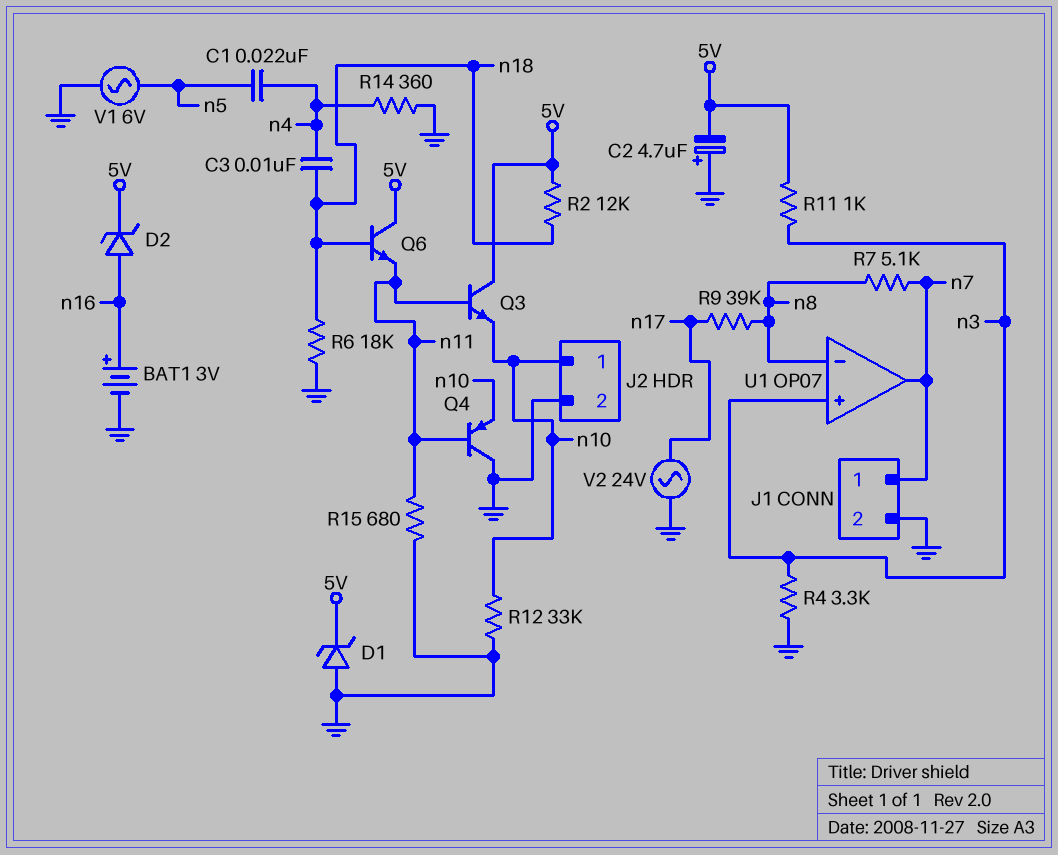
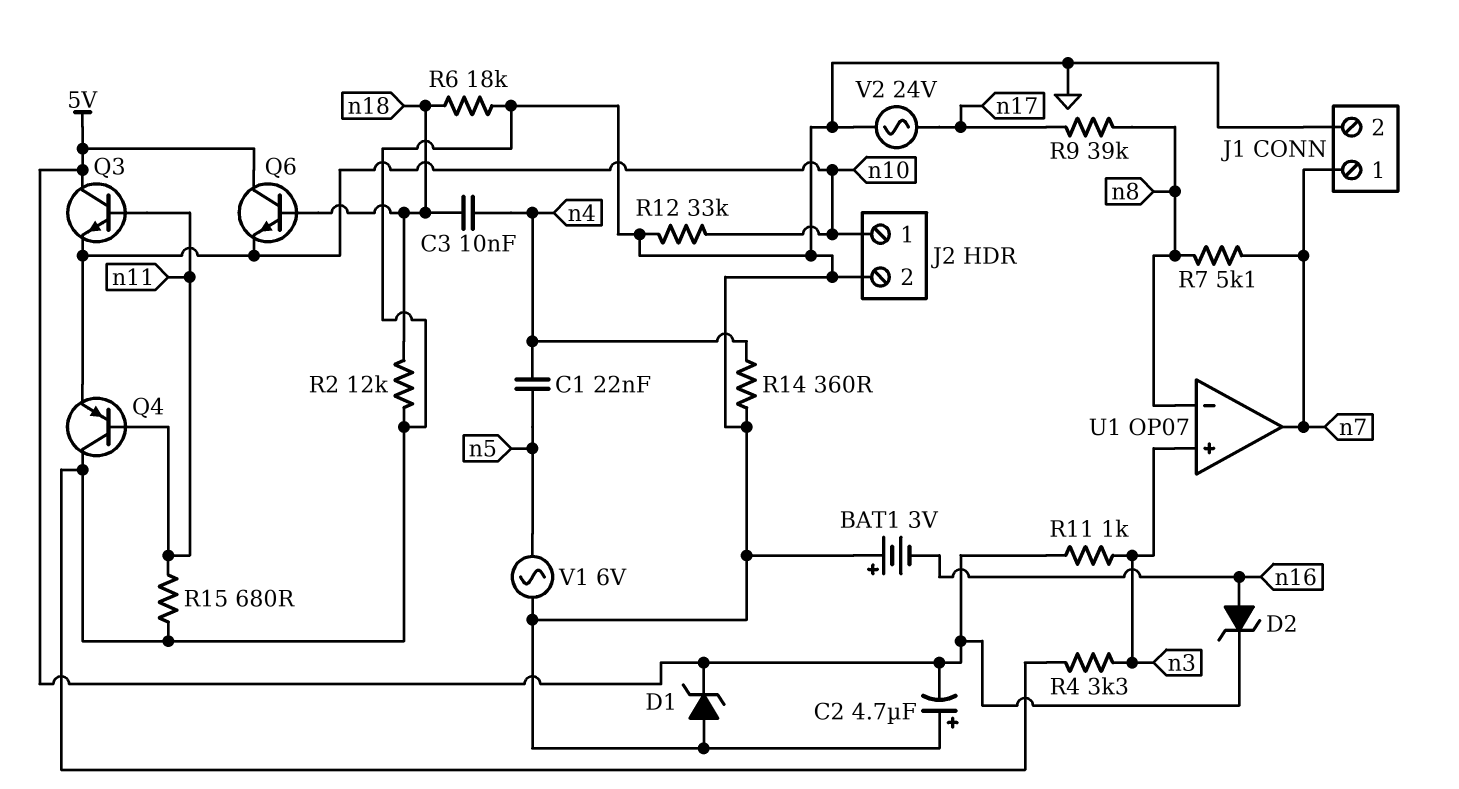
BAT1: 3V (plus n16, minus GND) -> 3V (plus GND, minus n16)
Q6: NPN (B n18, C 5V, E n11) -> NPN (B n18, C 5V, E n10)
R2: 12k (5V, n18) -> 12k (GND, n18)

